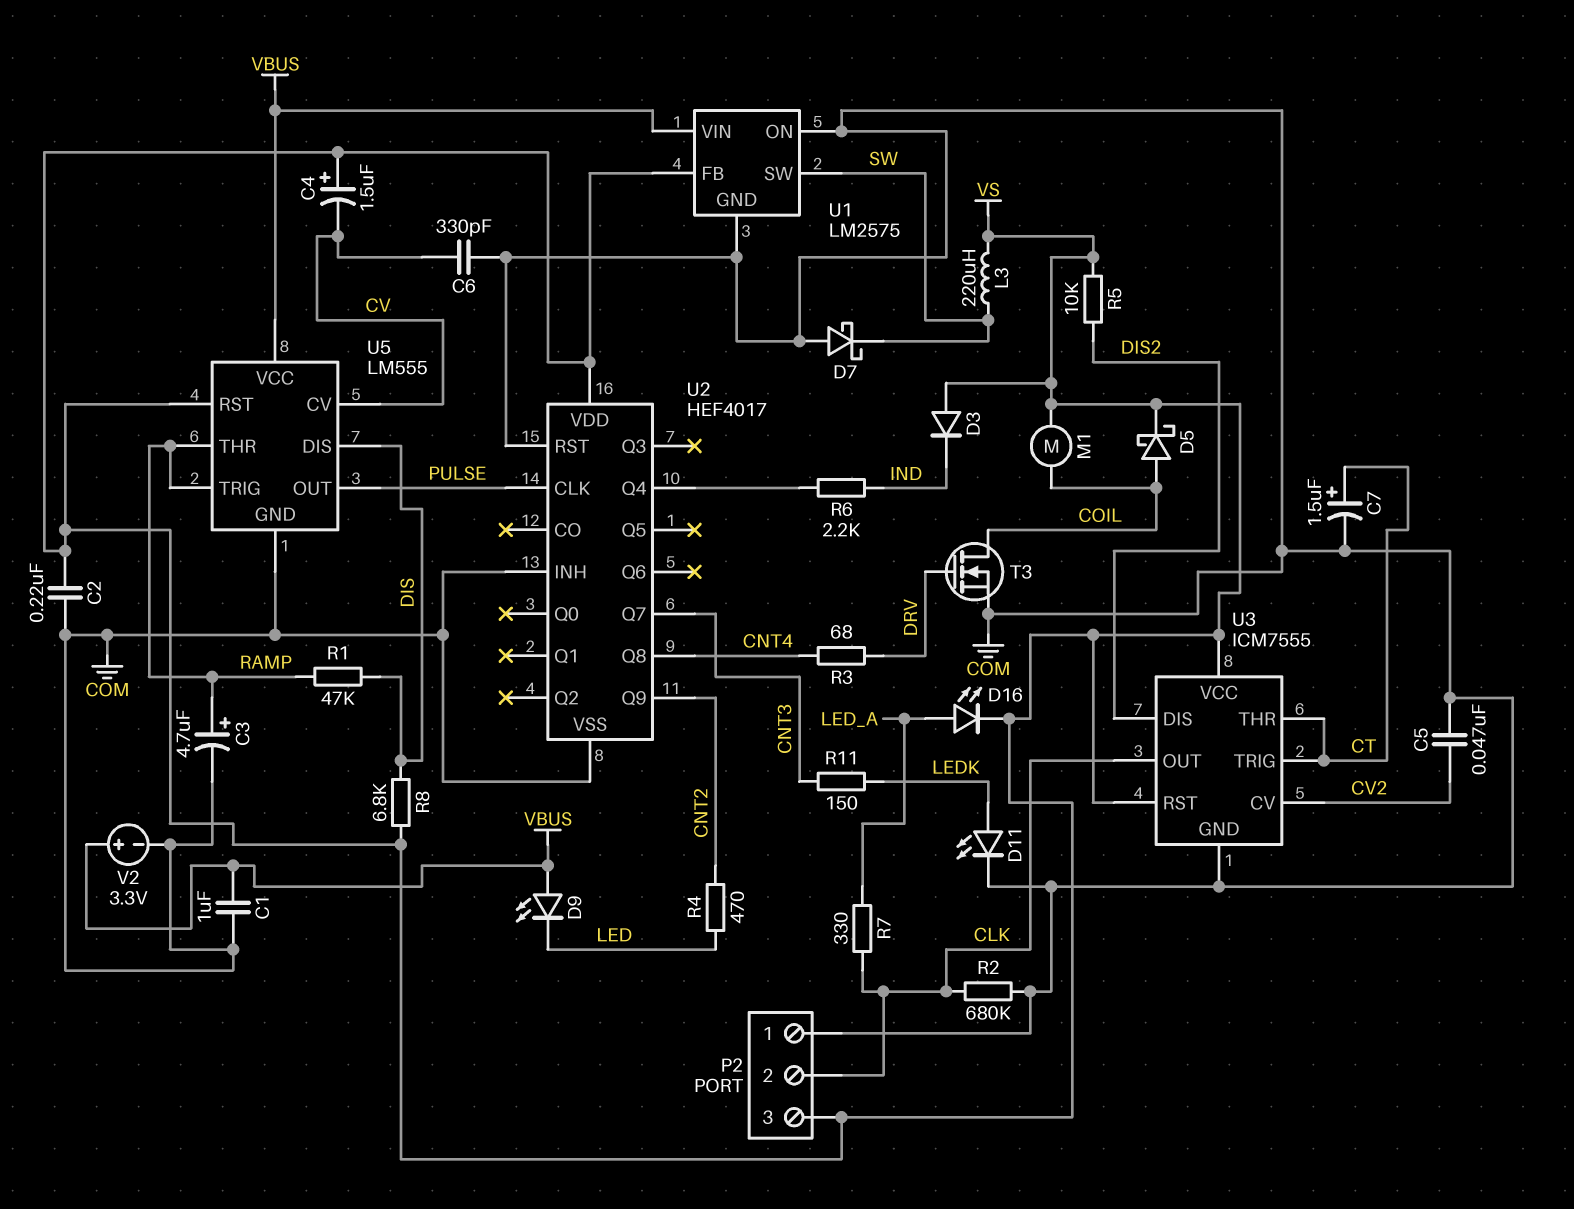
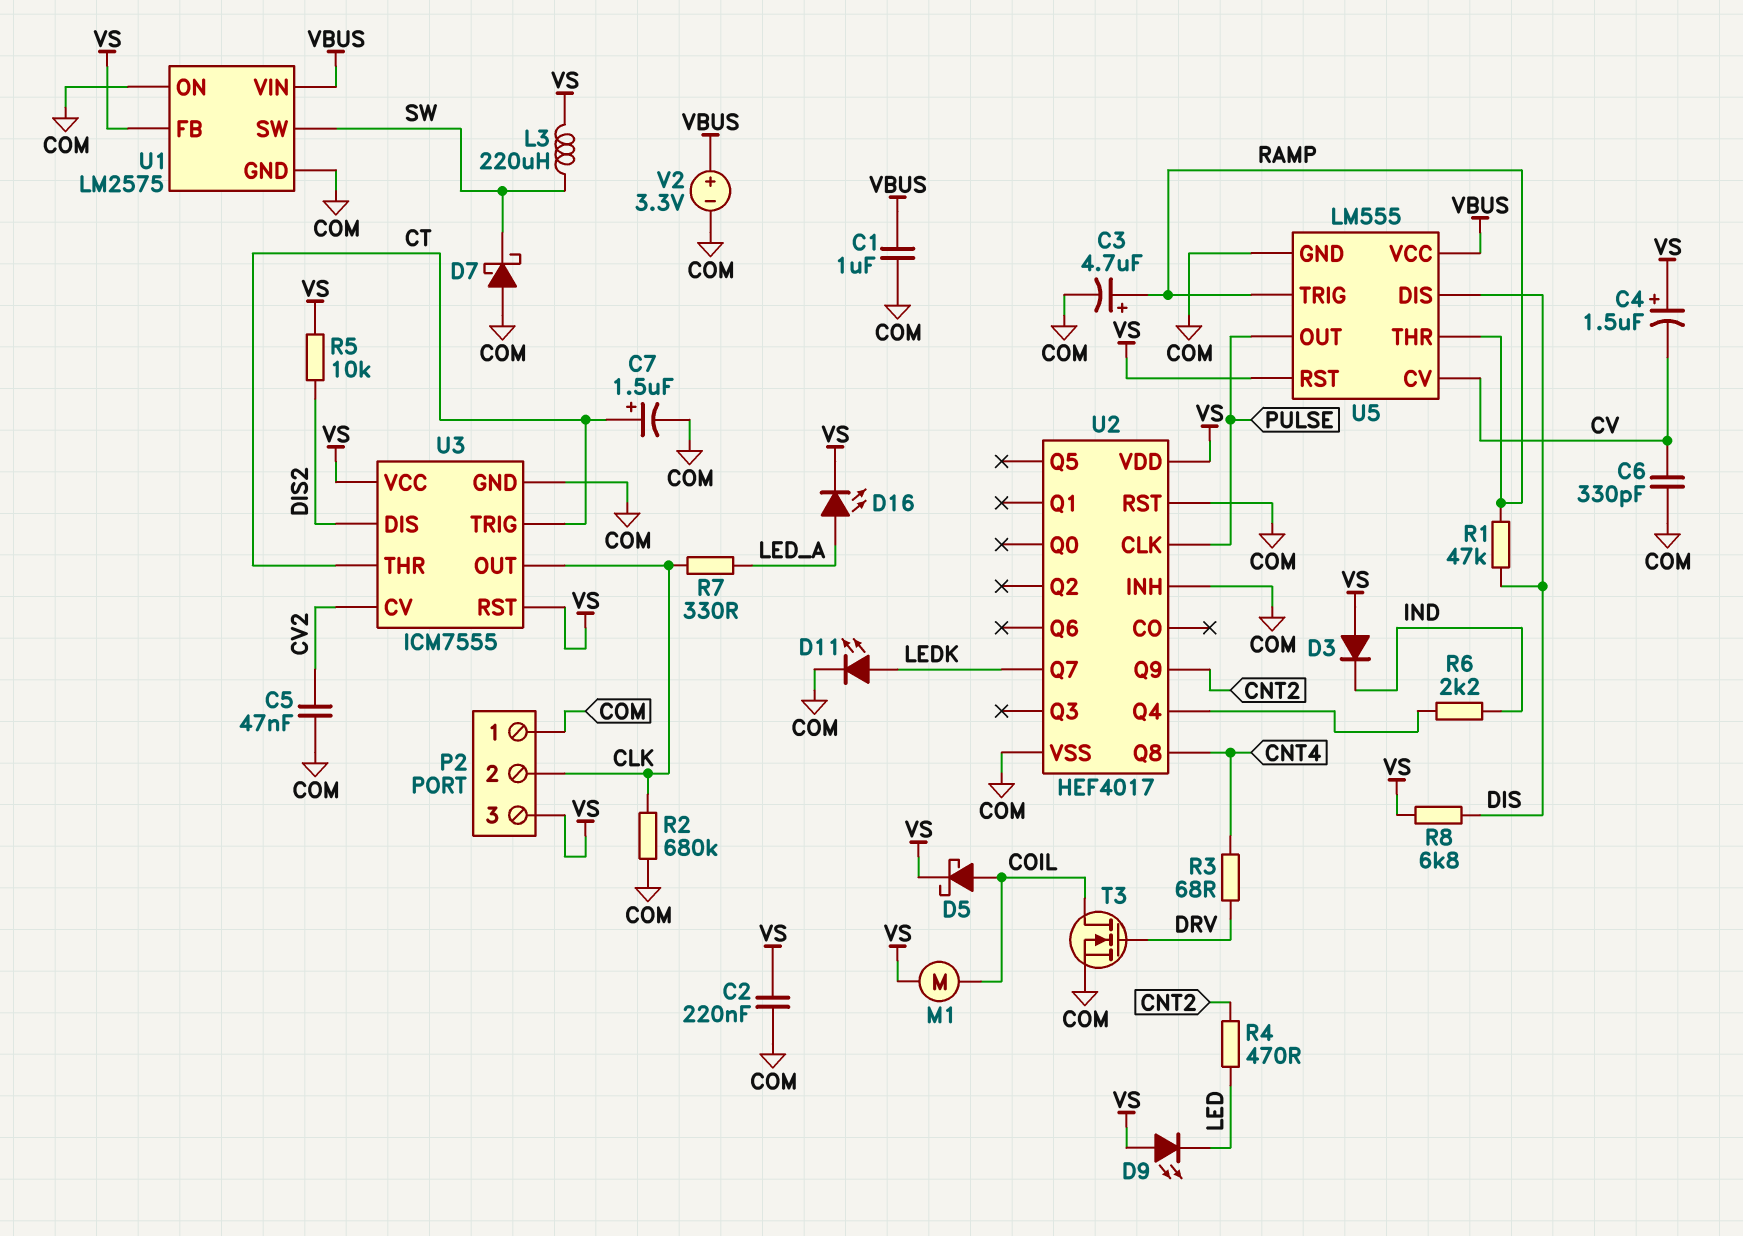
D9: LED (A VBUS, K LED) -> LED (A VS, K LED)
R11: 150 (CNT3, LEDK) -> none
U2 pin Q7: CNT3 -> LEDK

